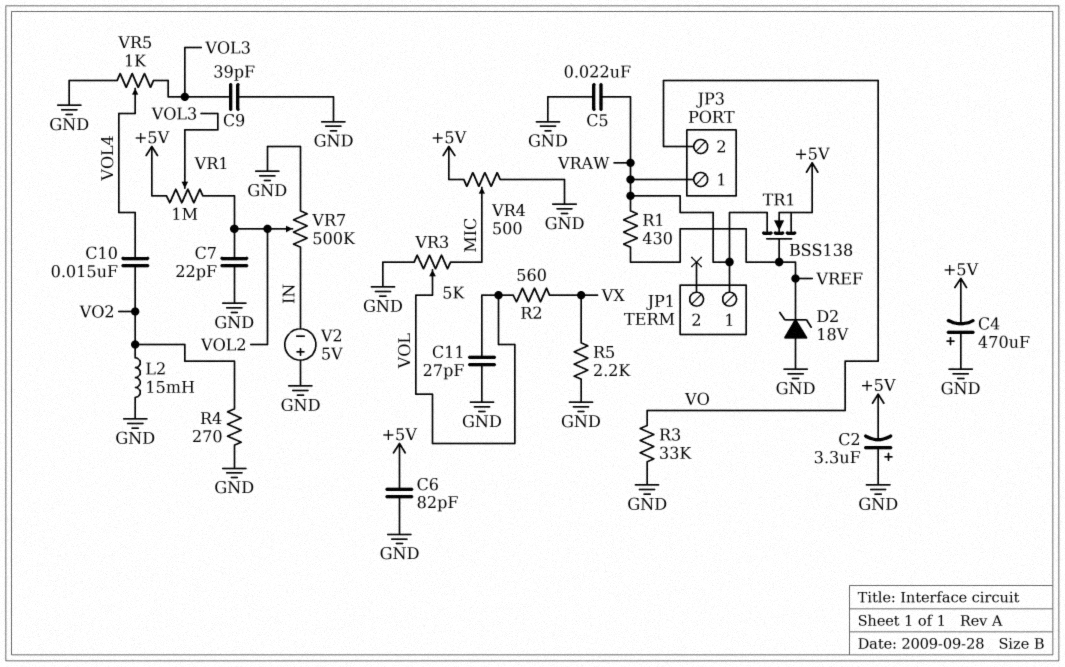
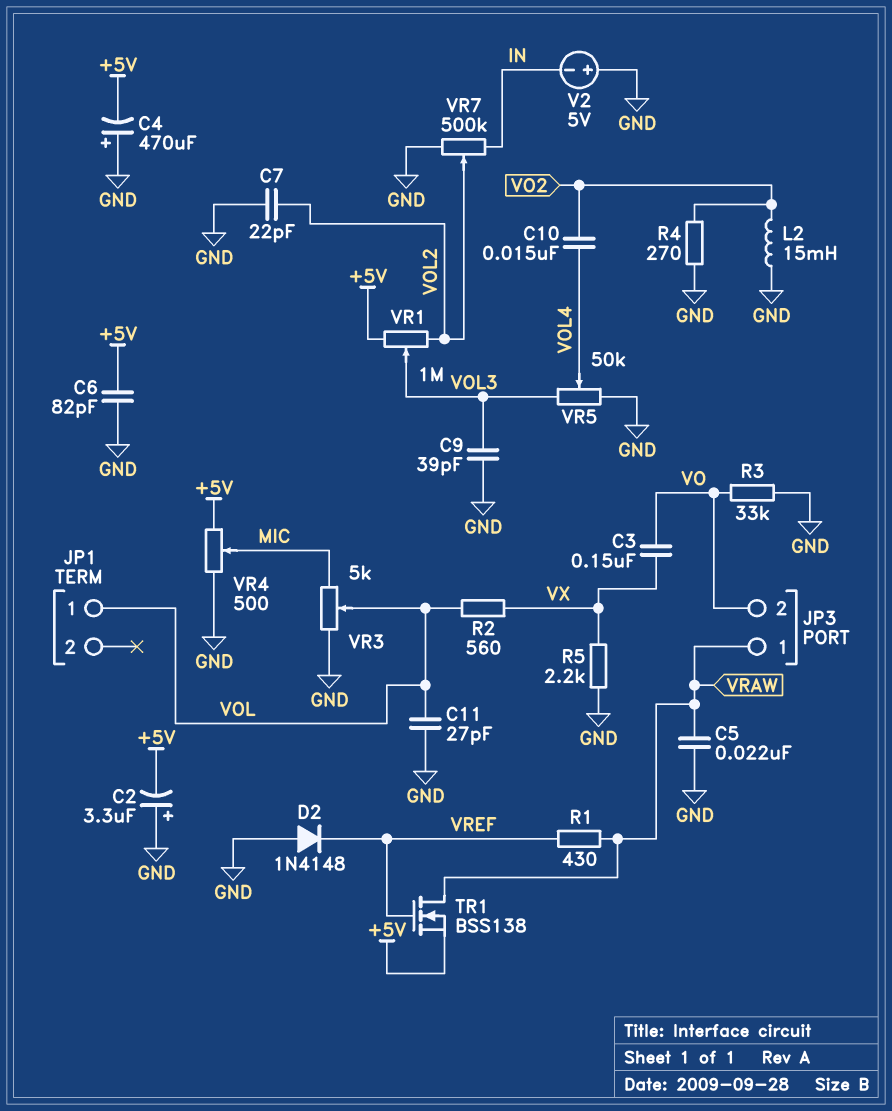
C3: none -> 150nF (VO, VX)
D2: zener 18V (A GND, K VREF) -> diode 1N4148 (A GND, K VREF)
JP1 pin 1: VRAW -> VOL
VR5: 1k (GND, VOL3, wiper VOL4) -> 50k (GND, VOL3, wiper VOL4)

